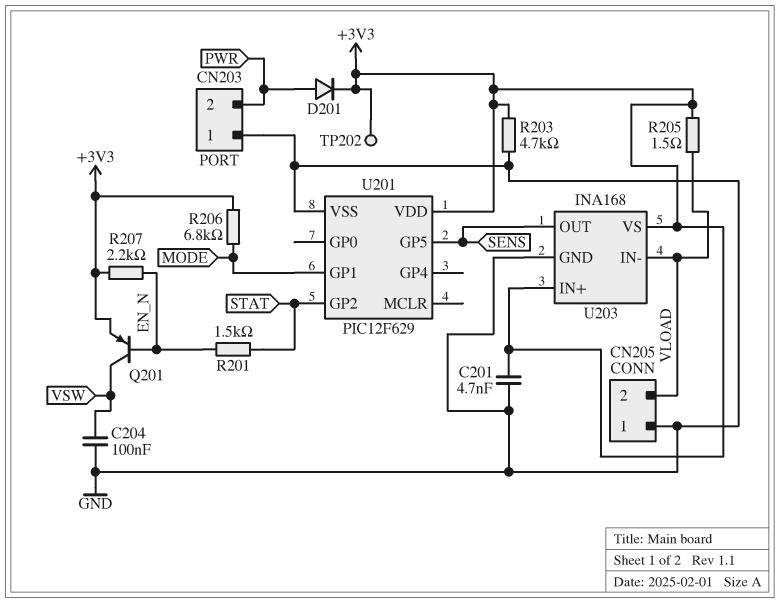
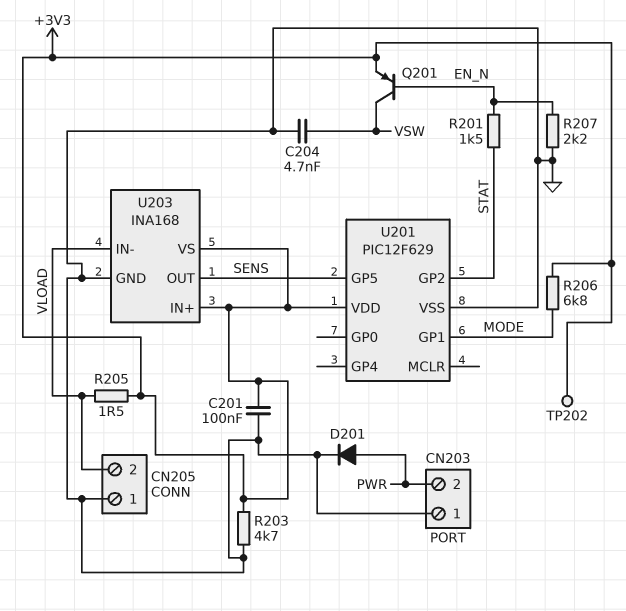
C201: 4.7nF (+3V3, GND) -> 100nF (+3V3, GND)
C204: 100nF (GND, VSW) -> 4.7nF (GND, VSW)
D201: diode (A PWR, K +3V3) -> diode (A PWR, K GND)
R207: 2.2k (+3V3, EN_N) -> 2.2k (EN_N, GND)

